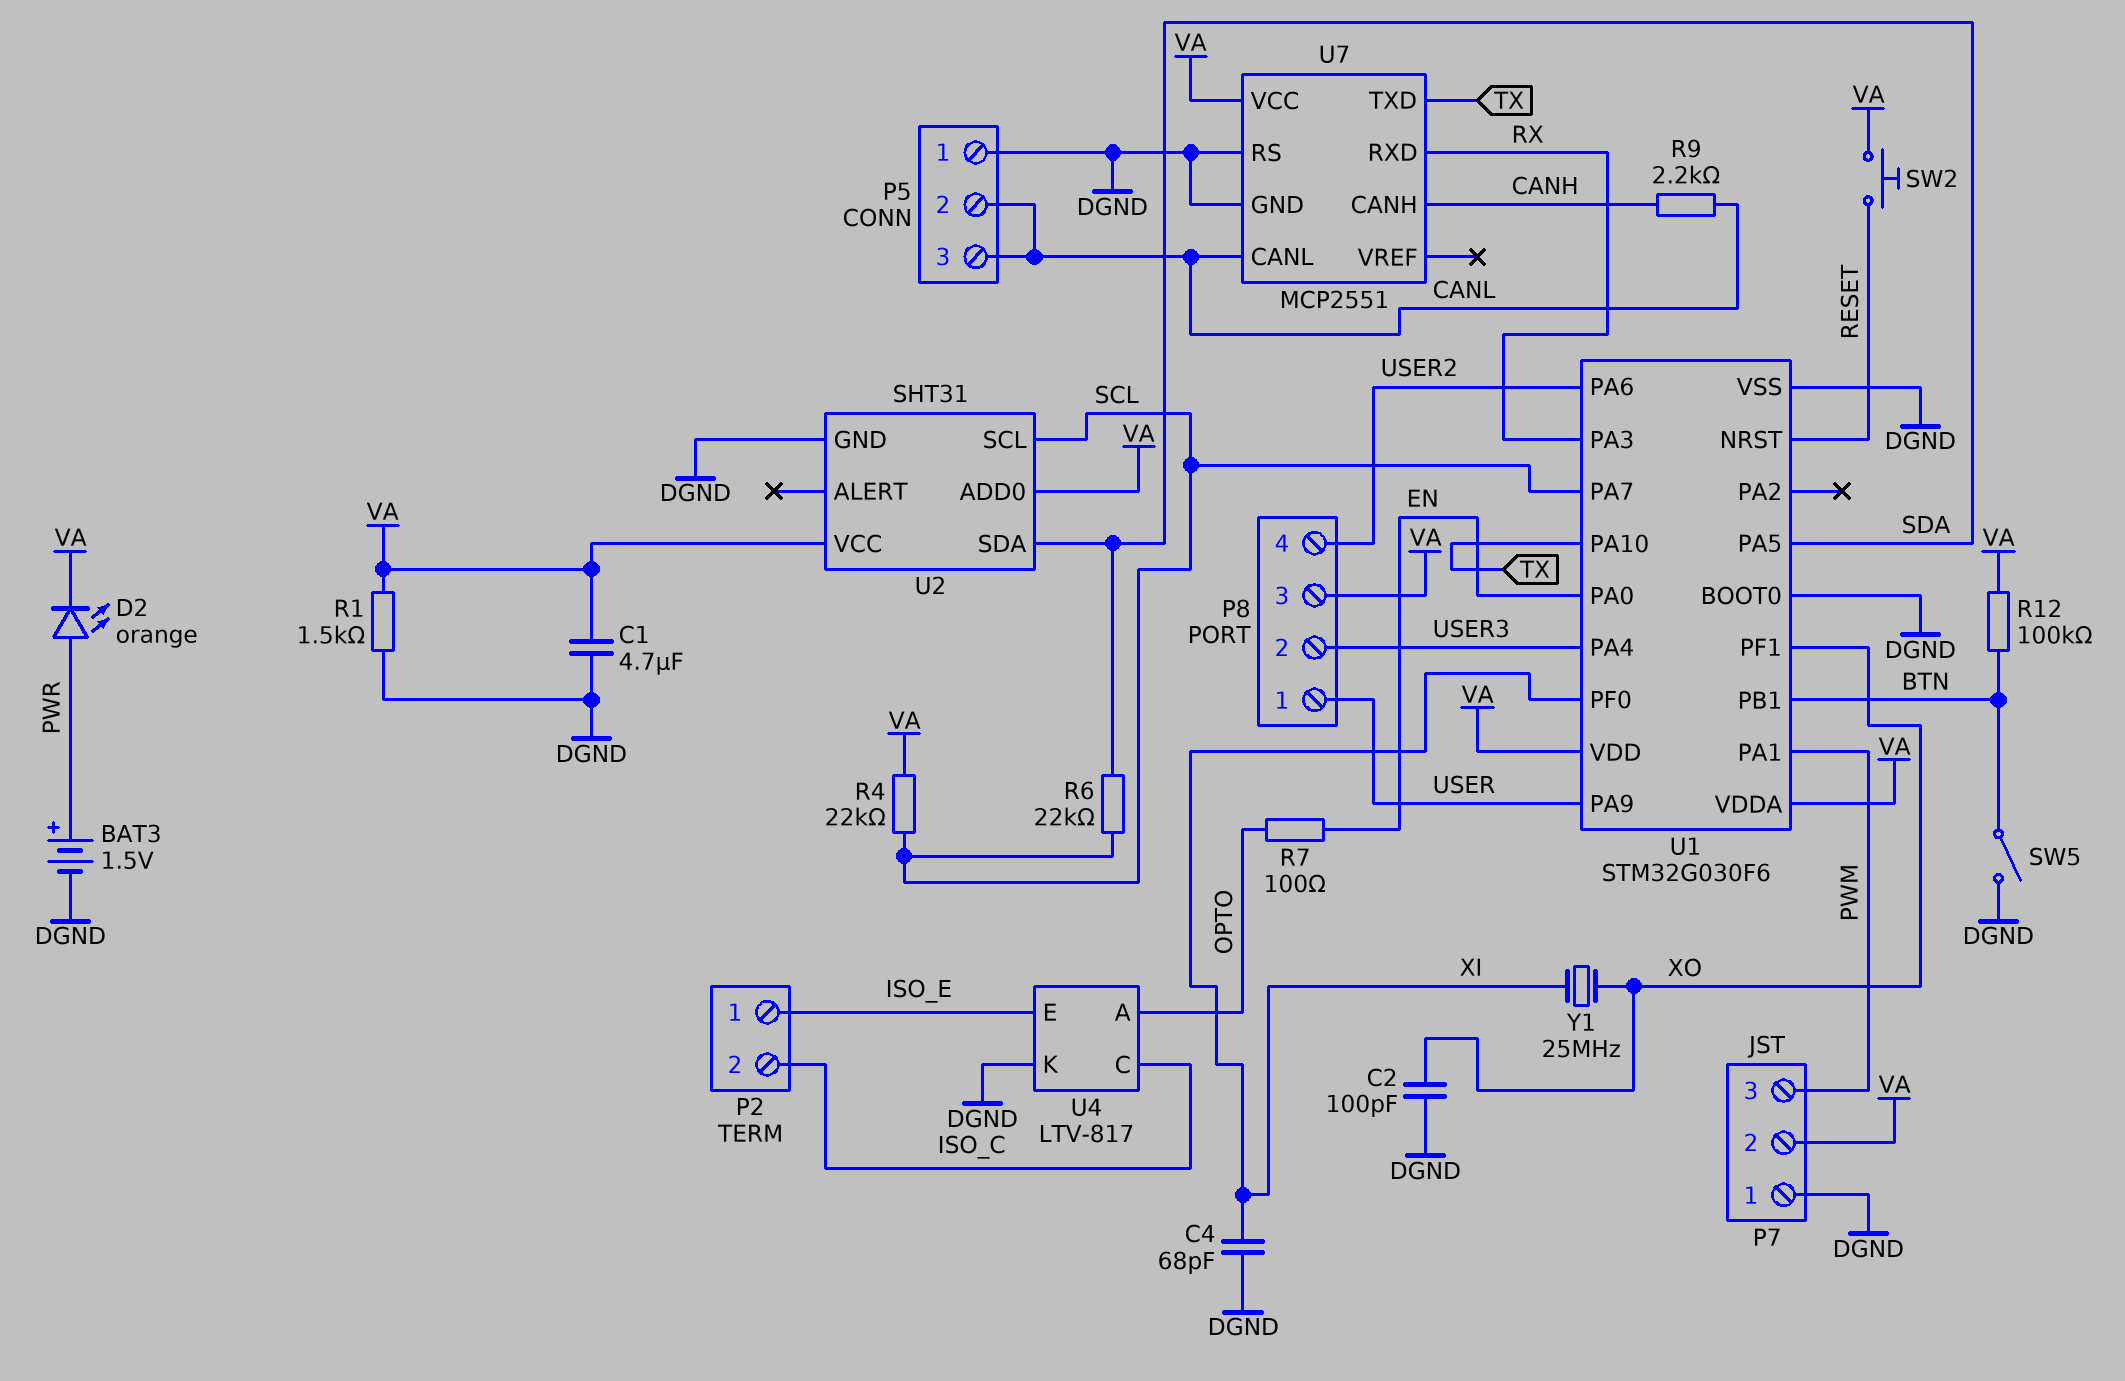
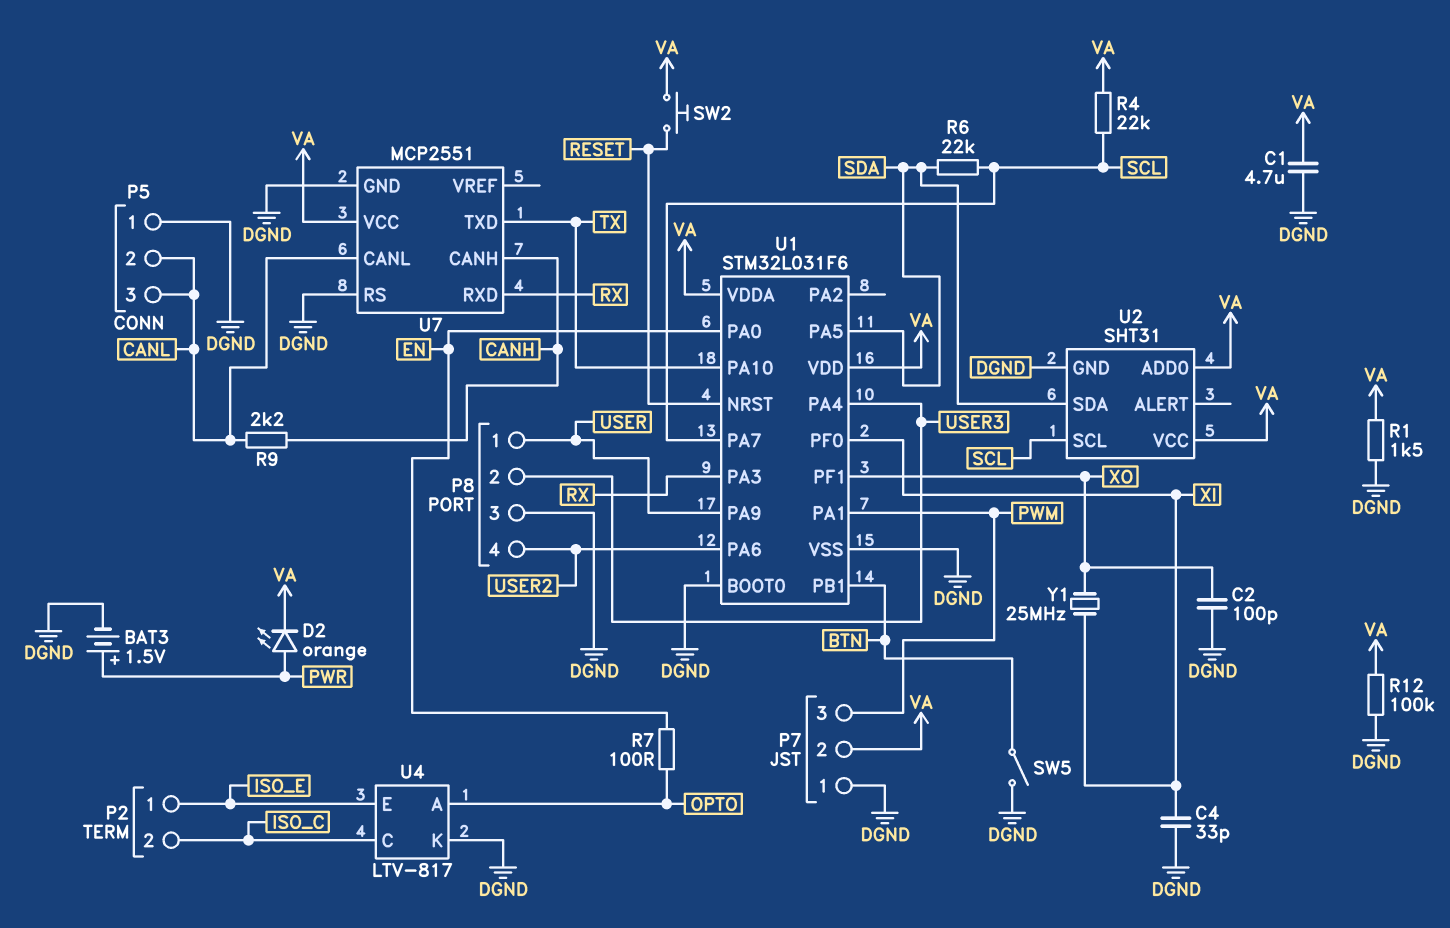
C4: 68pF (DGND, XI) -> 33pF (DGND, XI)
P8 pin 3: VA -> DGND
R12: 100k (BTN, VA) -> 100k (DGND, VA)
U1: STM32G030F6 -> STM32L031F6

